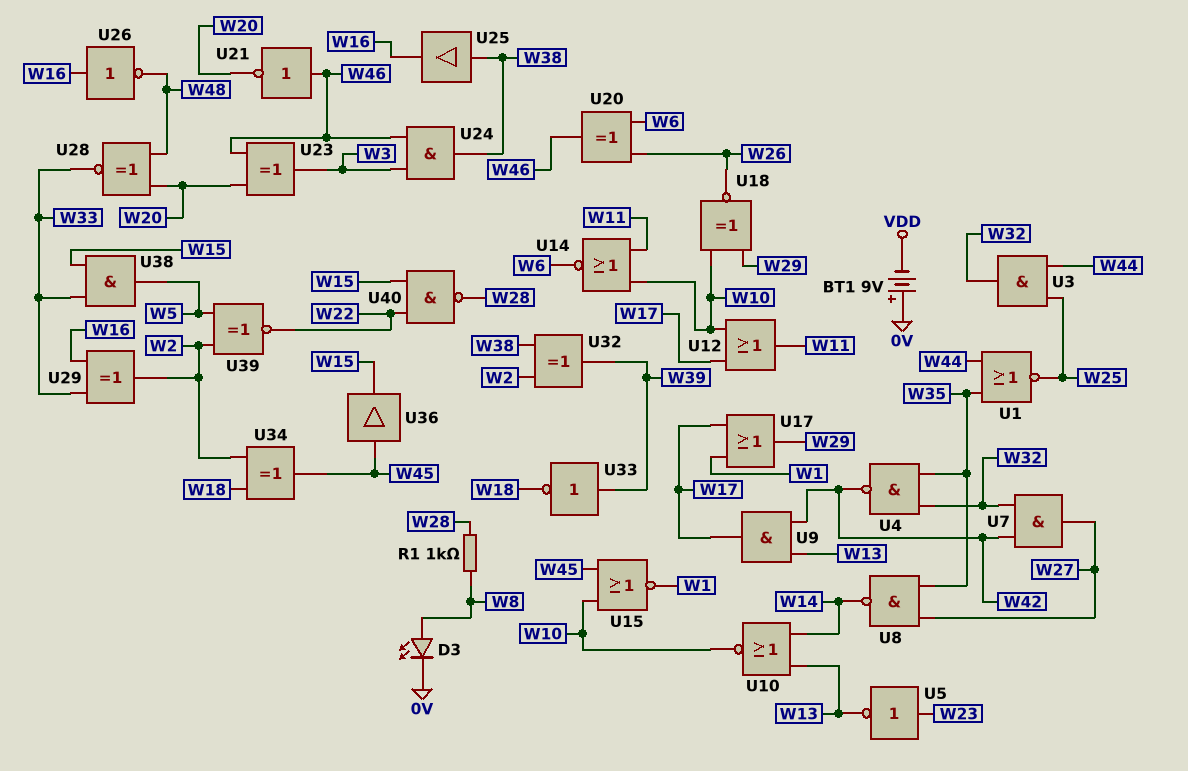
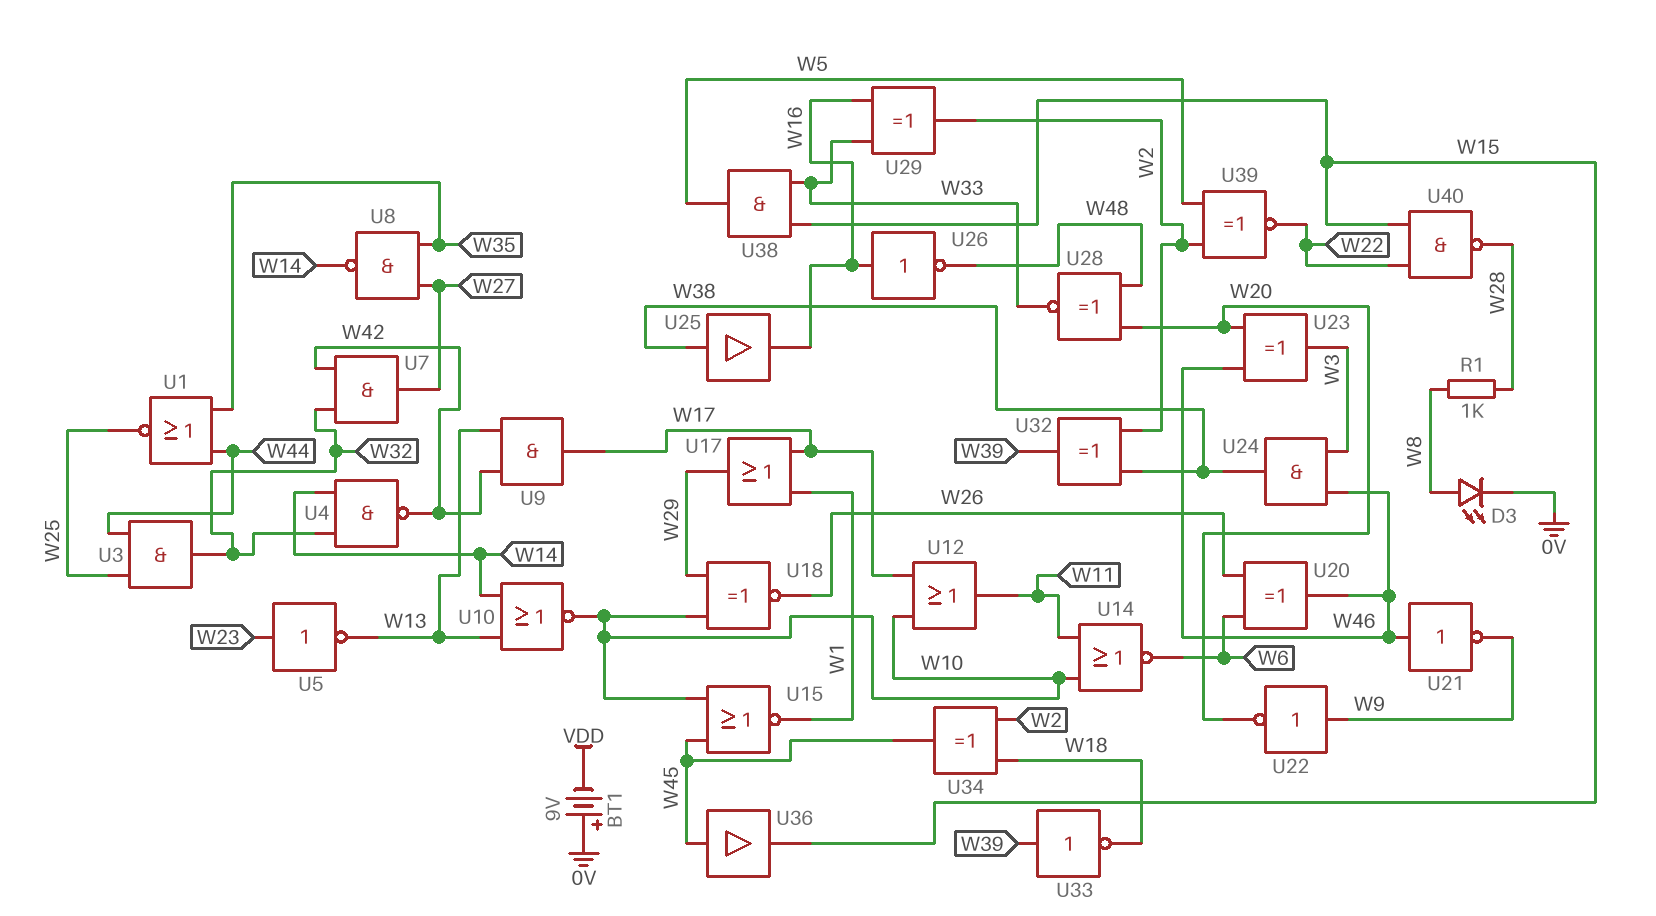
U4: NAND (in W32, in W35, out W42) -> NAND (in W14, in W32, out W42)
U21: NOT (in W46, out W20) -> NOT (in W46, out W9)
U22: none -> NOT (in W9, out W20)

